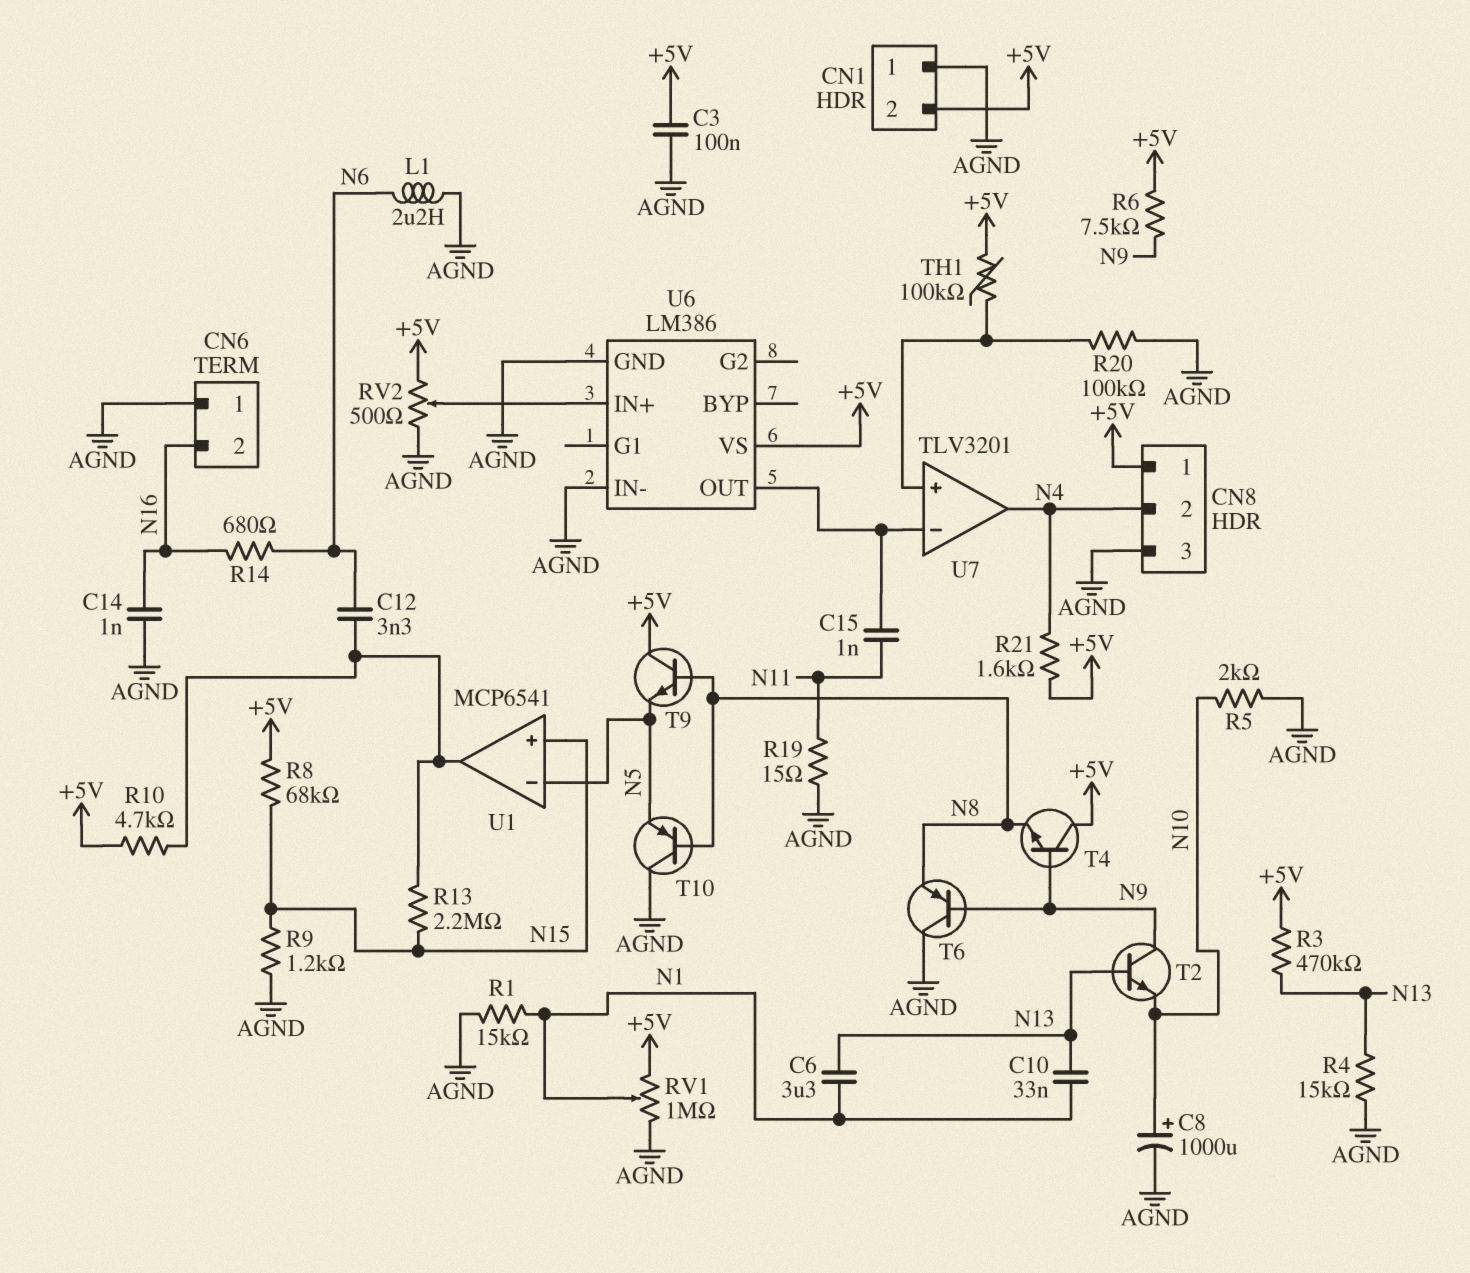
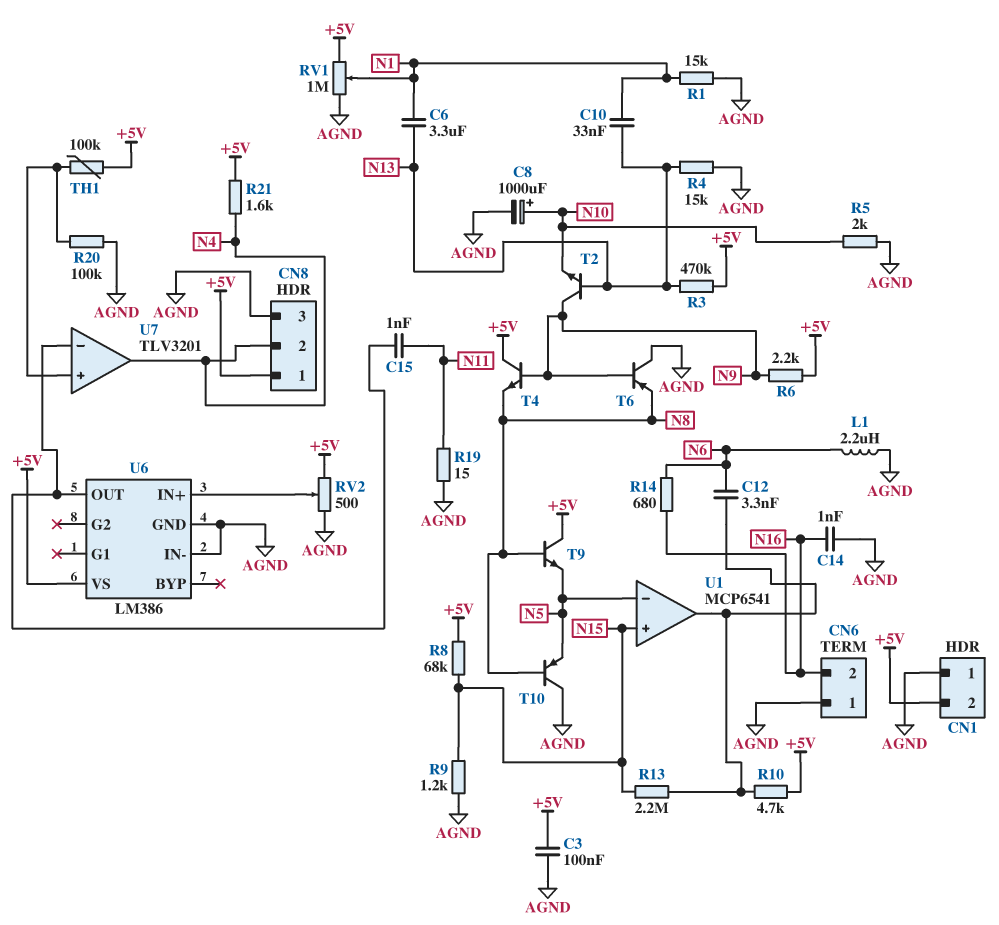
R6: 7.5k (+5V, N9) -> 2.2k (+5V, N9)

